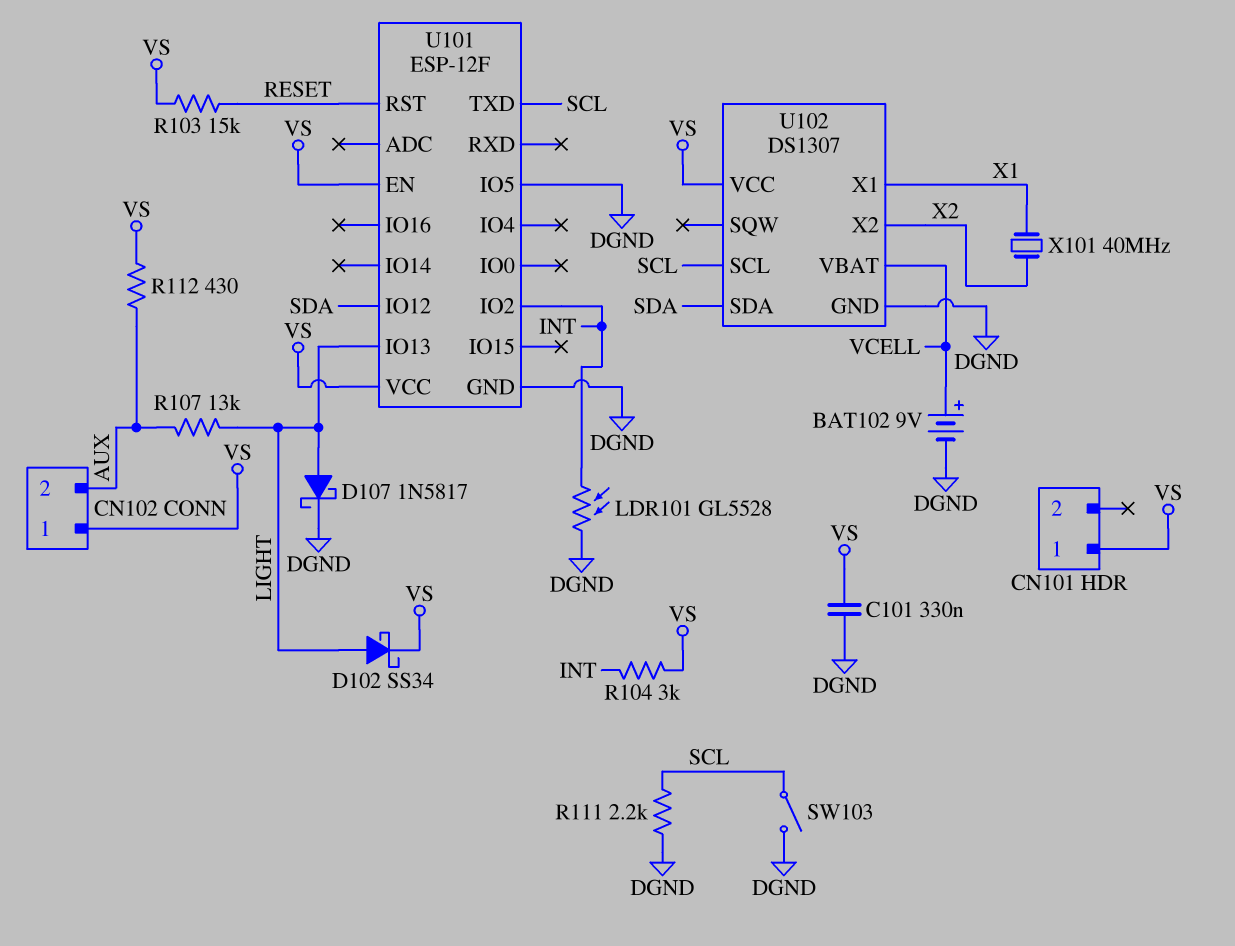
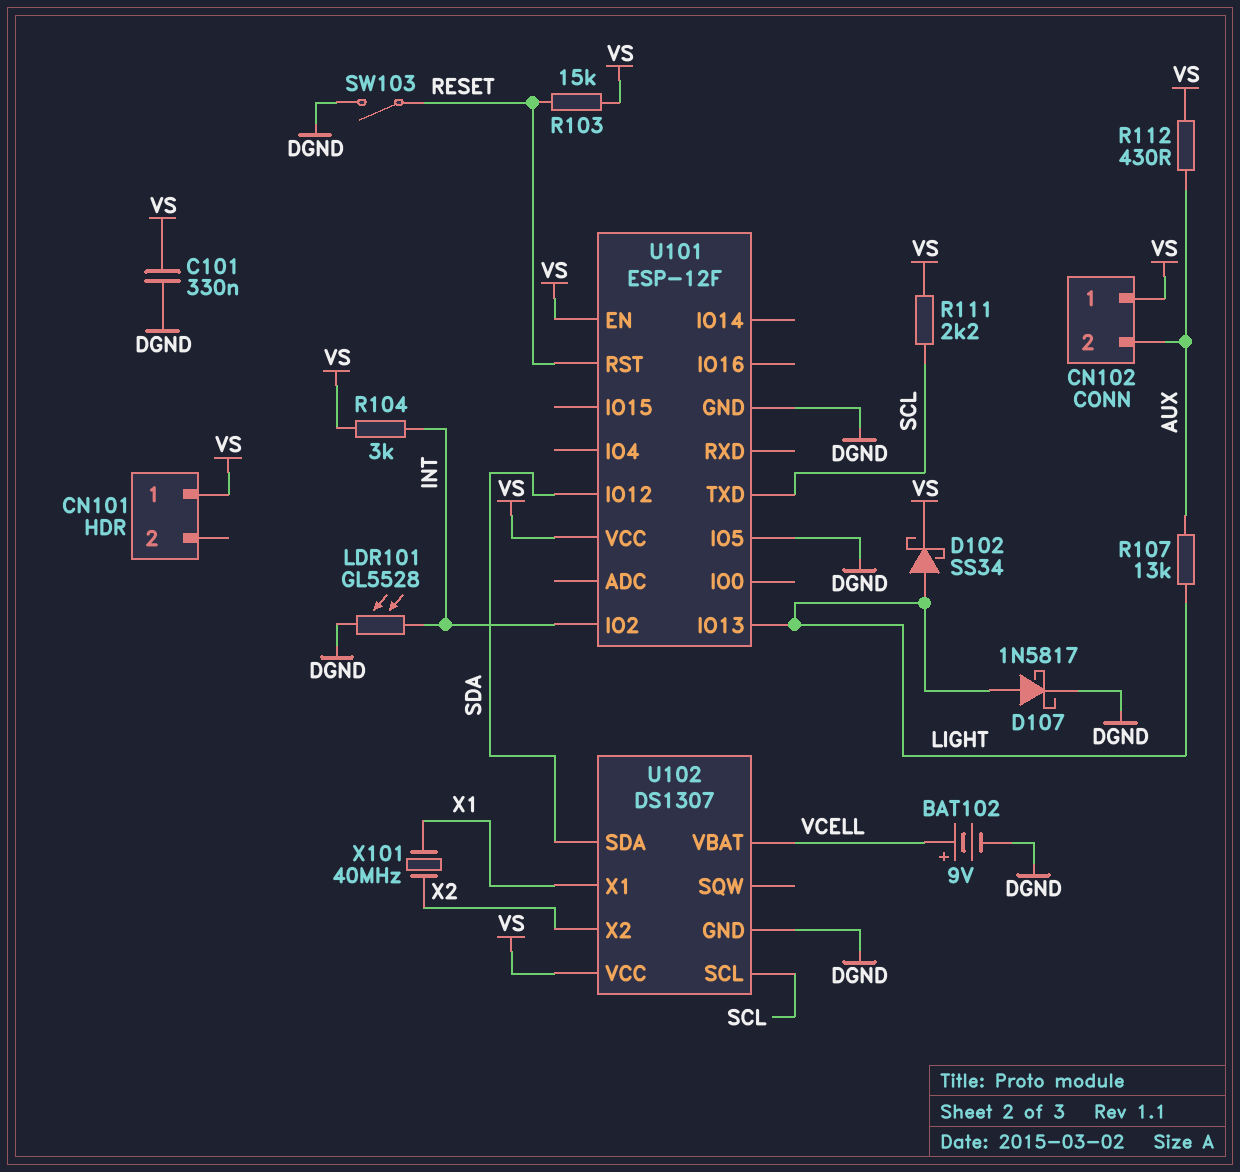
R111: 2.2k (DGND, SCL) -> 2.2k (SCL, VS)
SW103: switch (DGND, SCL) -> switch (DGND, RESET)

